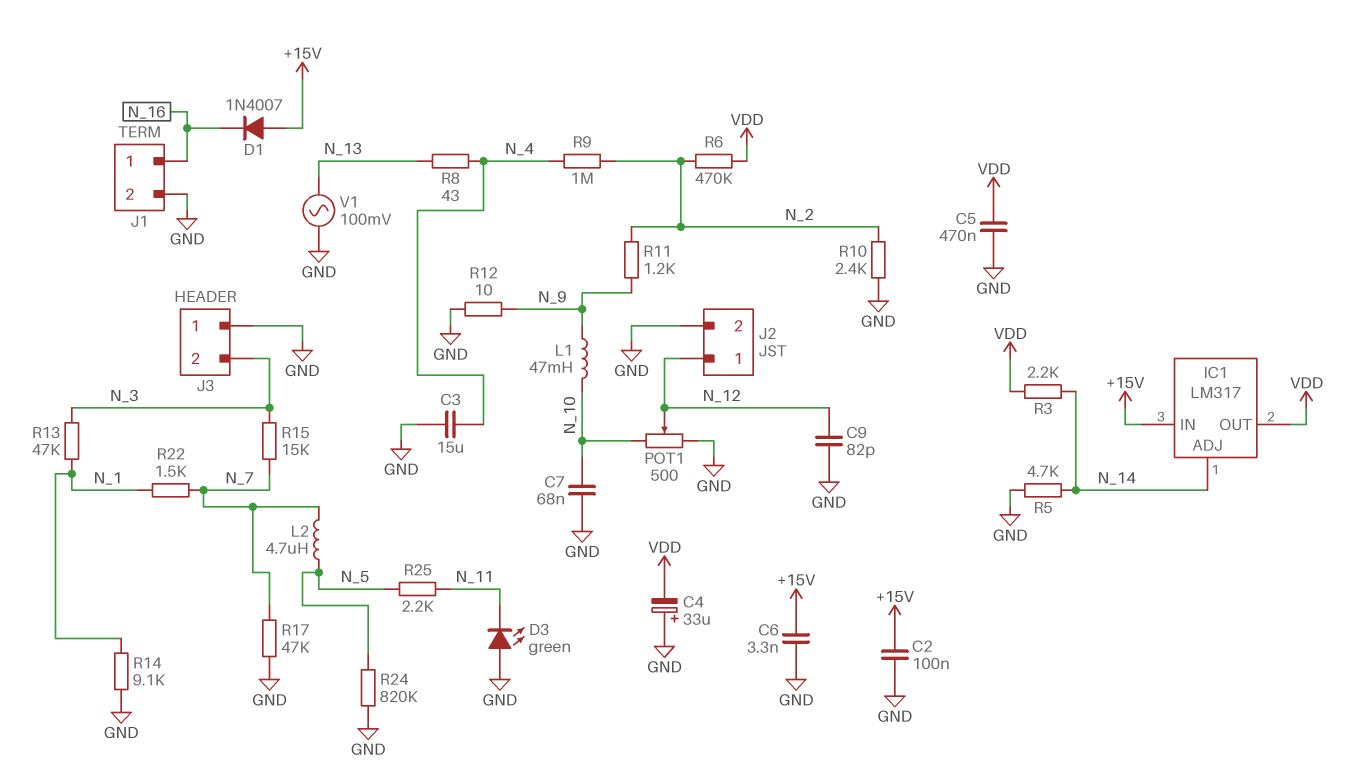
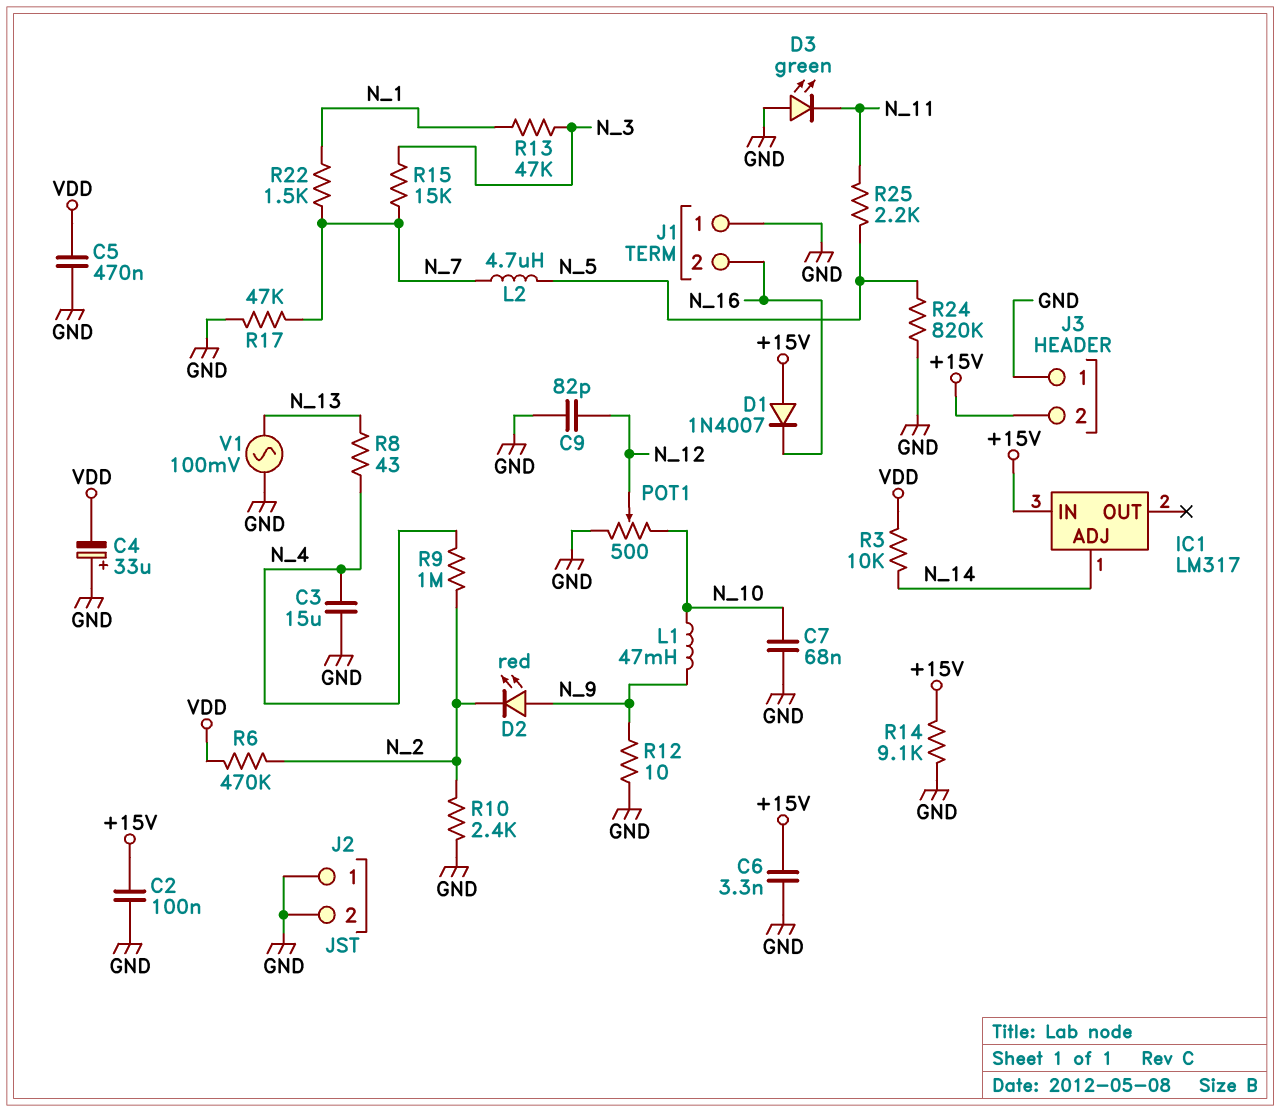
D2: none -> LED red (A N_9, K N_2)
IC1 pin OUT: VDD -> none
J1 pin 1: N_16 -> GND
J1 pin 2: GND -> N_16
J2 pin 1: N_12 -> GND
J3 pin 2: N_3 -> +15V
R3: 2.2k (N_14, VDD) -> 10k (N_14, VDD)
R5: 4.7k (GND, N_14) -> none
R11: 1.2k (N_2, N_9) -> none
R14: 9.1k (GND, N_1) -> 9.1k (+15V, GND)

